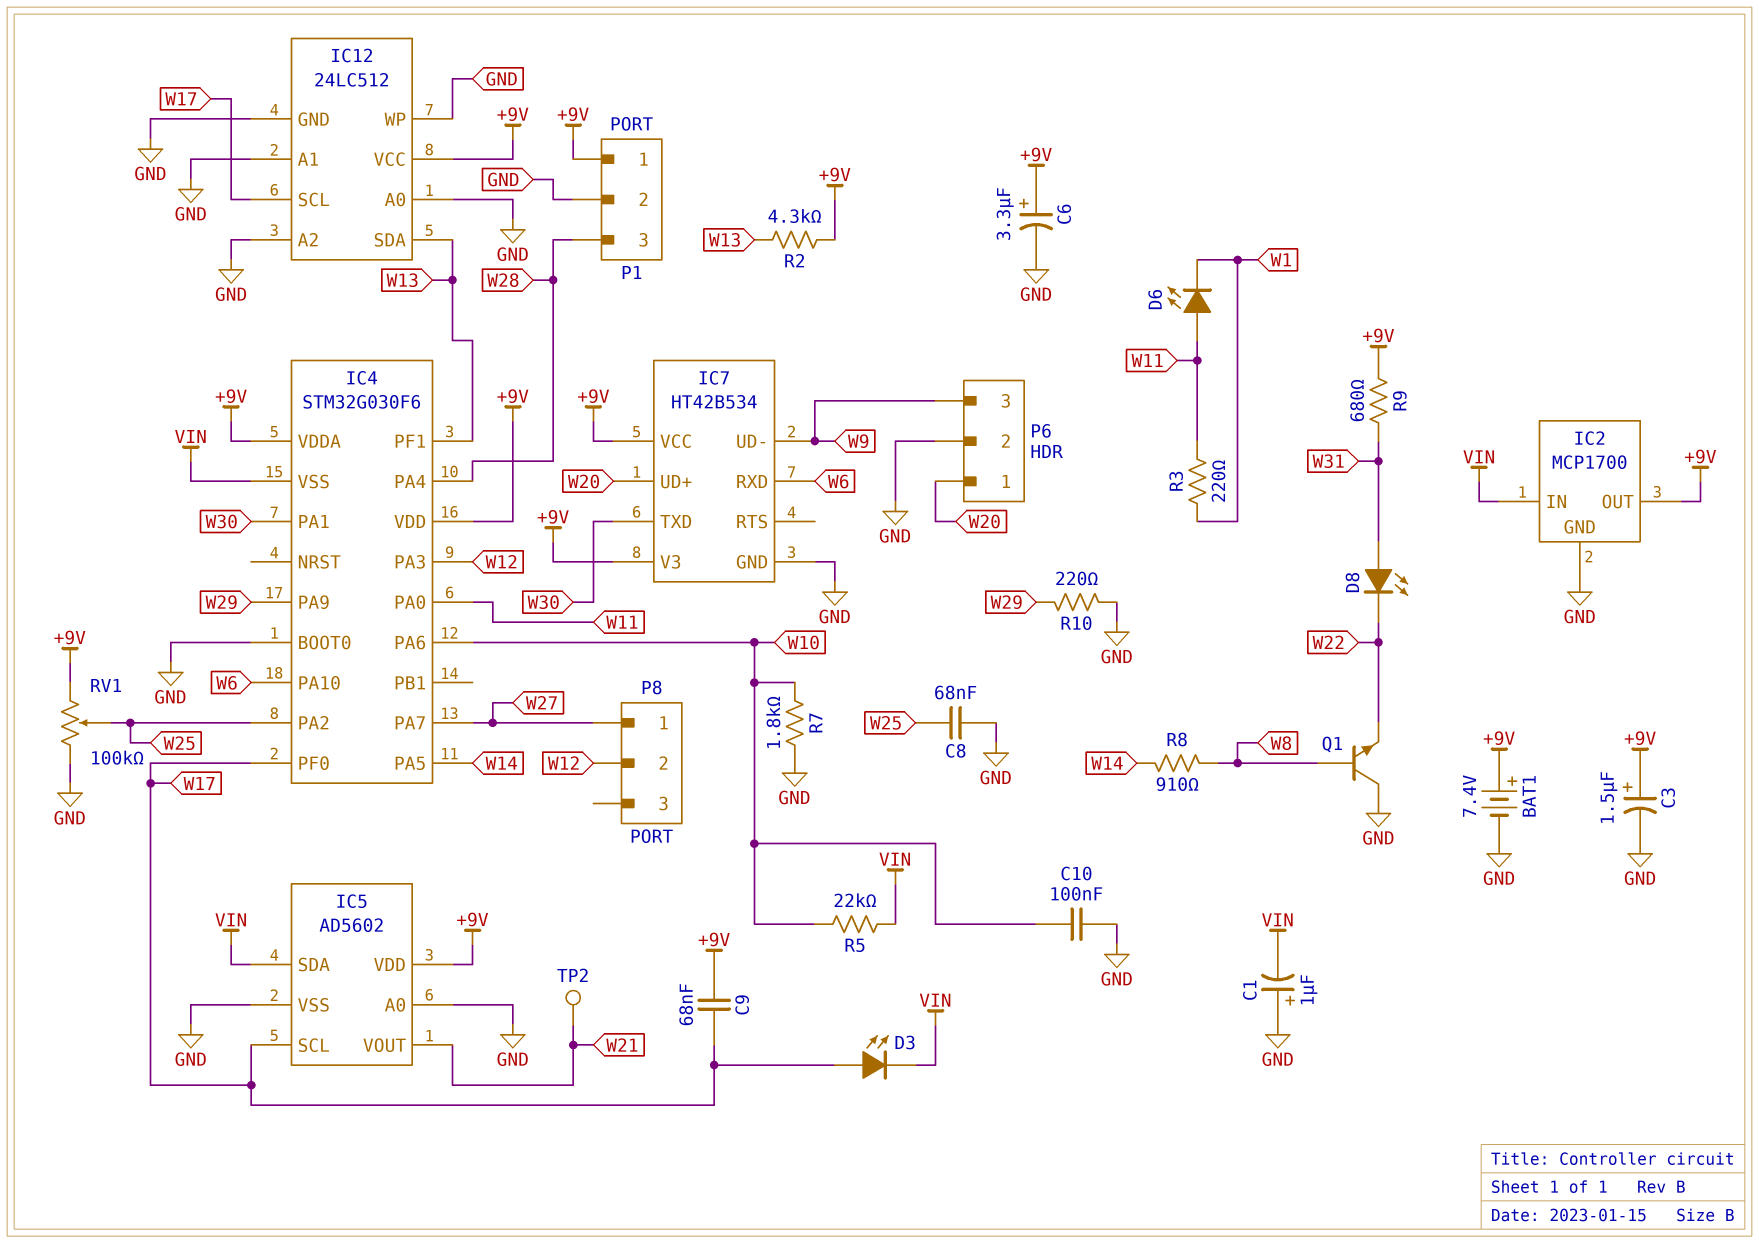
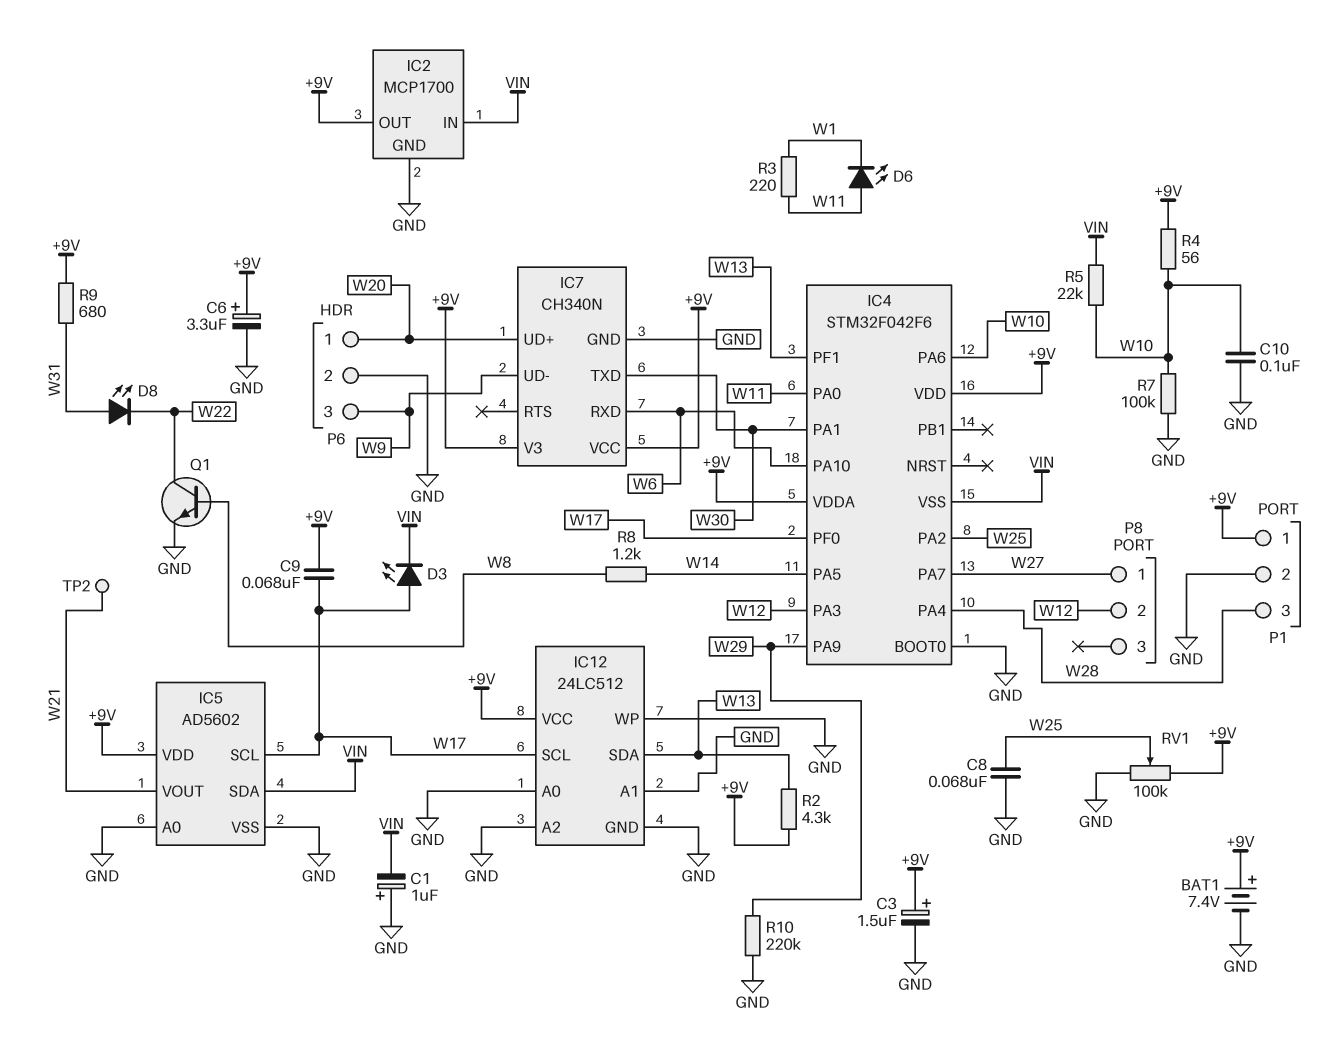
IC4: STM32G030F6 -> STM32F042F6
IC7: HT42B534 -> CH340N
Q1: NPN (B W8, C GND, E W22) -> NPN (B W8, C W22, E GND)
R4: none -> 56 (+9V, W10)
R7: 1.8k (GND, W10) -> 100k (GND, W10)
R8: 910 (W8, W14) -> 1.2k (W8, W14)
R10: 220 (GND, W29) -> 220k (GND, W29)

